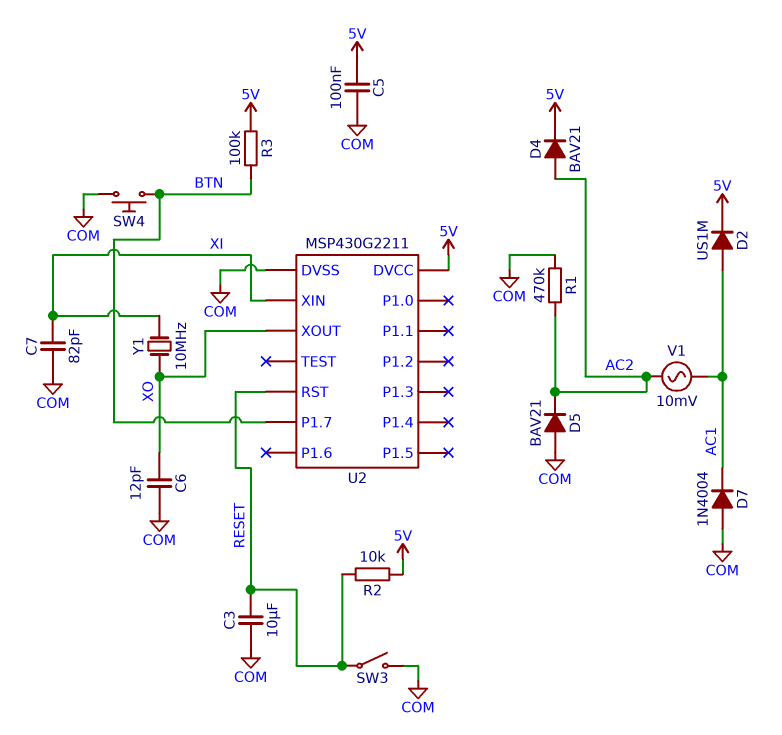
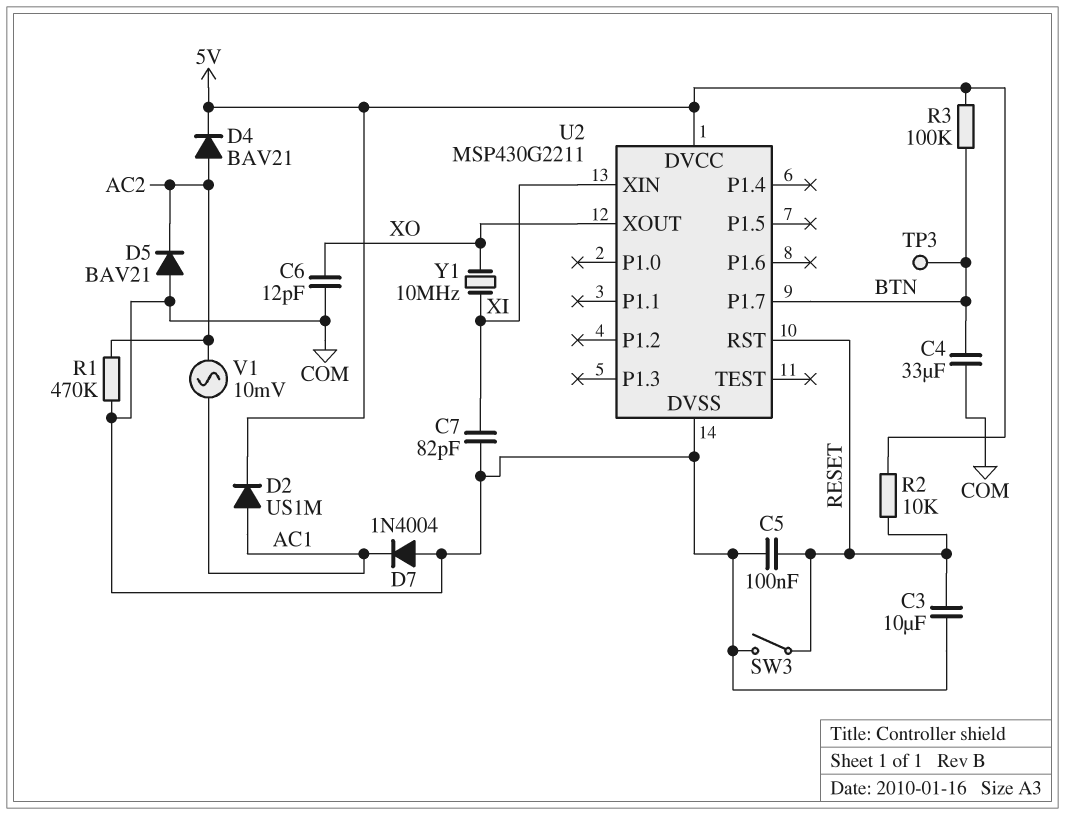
C4: none -> 33uF (BTN, COM)
C5: 100nF (5V, COM) -> 100nF (COM, RESET)
SW4: button (BTN, COM) -> none
TP3: none -> test point (BTN)

